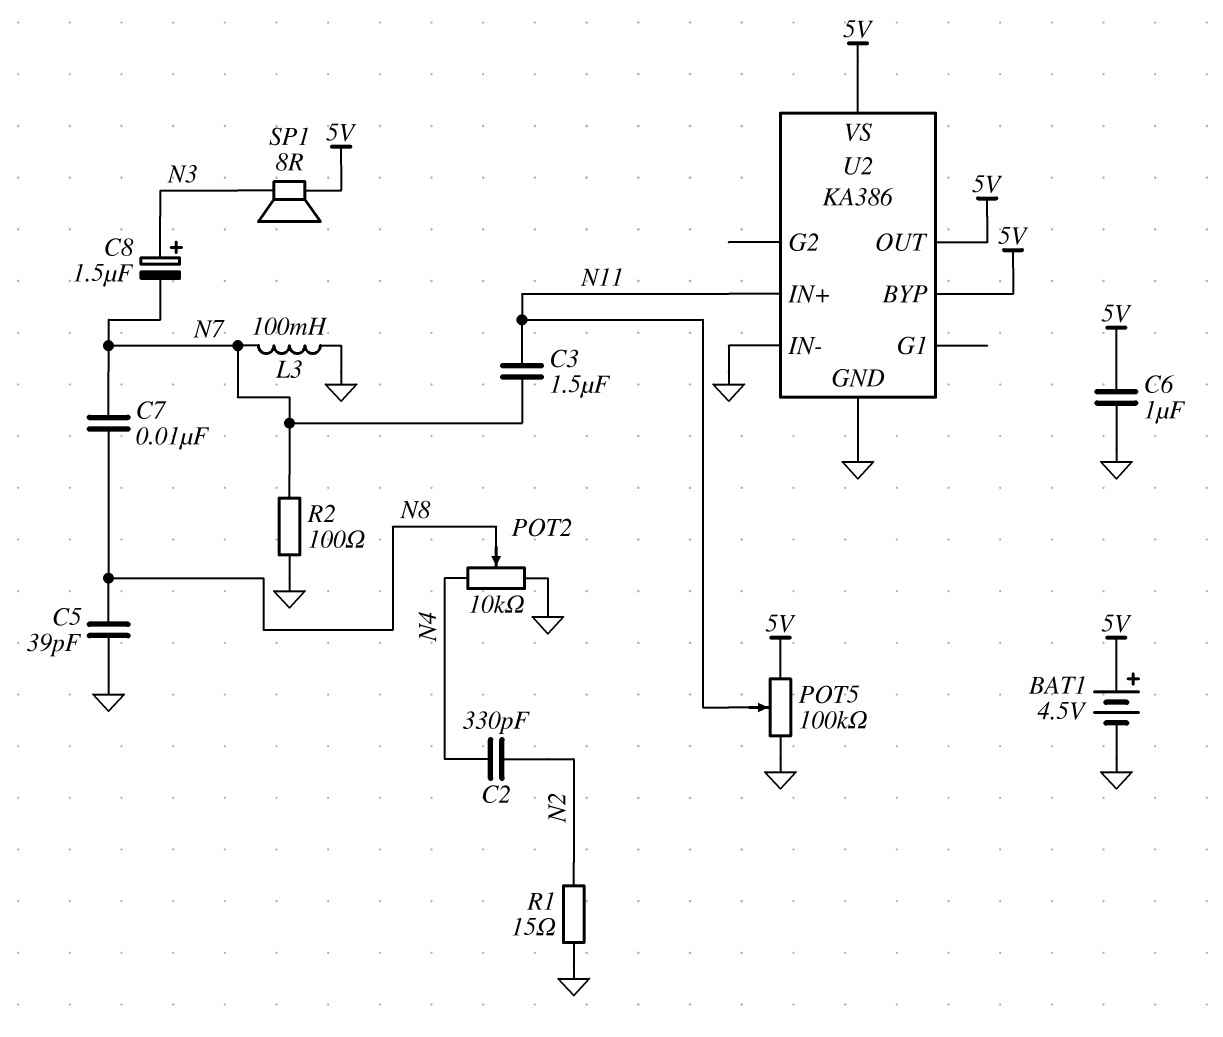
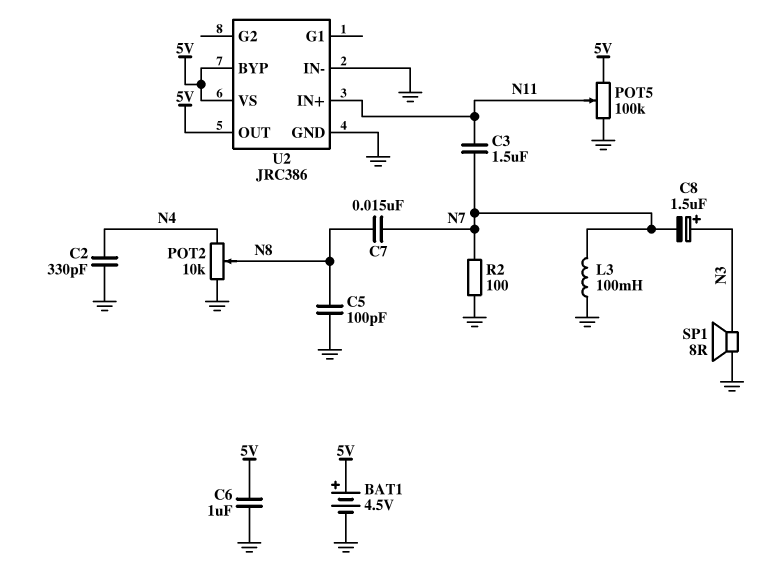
C2: 330pF (N2, N4) -> 330pF (GND, N4)
C5: 39pF (GND, N8) -> 100pF (GND, N8)
C7: 10nF (N7, N8) -> 15nF (N7, N8)
R1: 15 (GND, N2) -> none
SP1: speaker 8R (5V, N3) -> speaker 8R (GND, N3)
U2: KA386 -> JRC386

